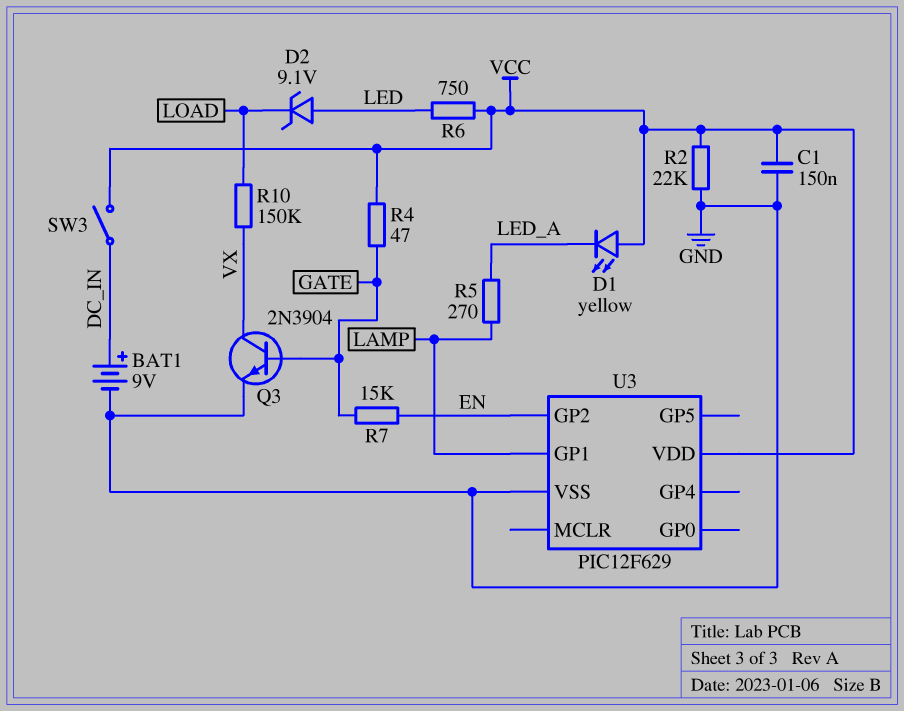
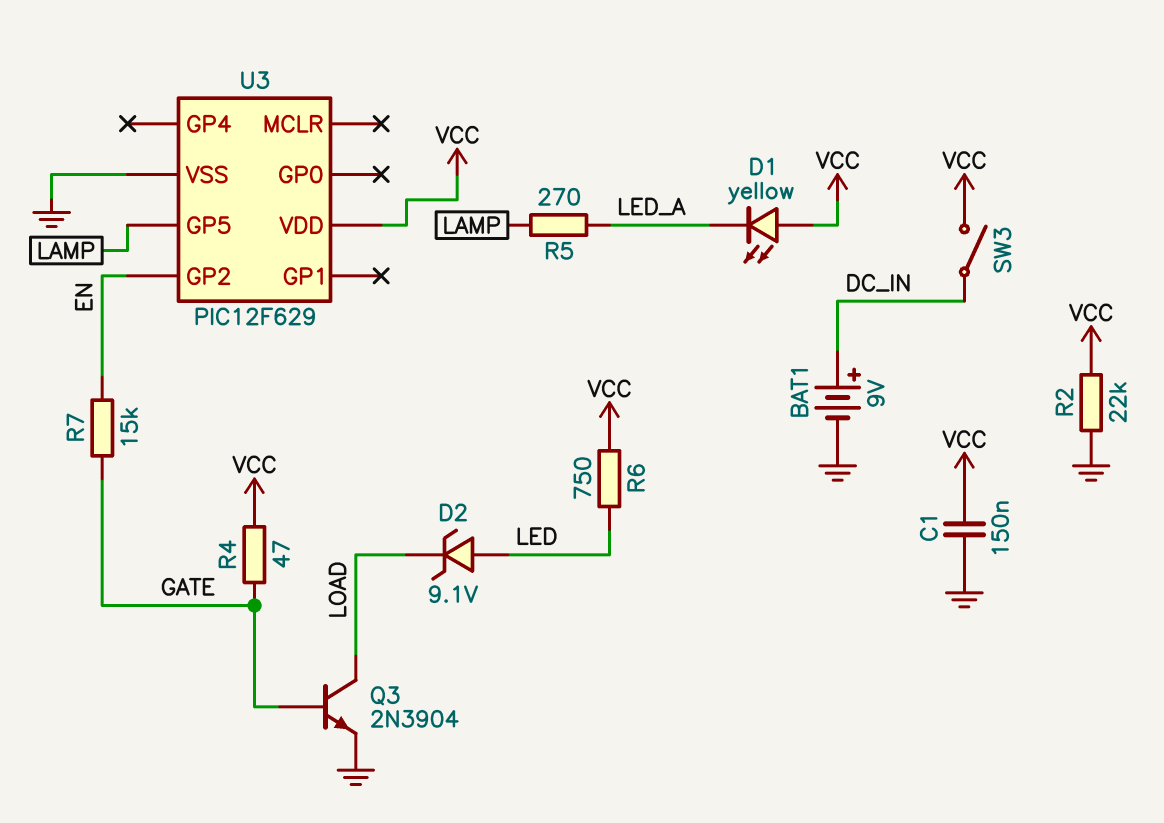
Q3: NPN 2N3904 (B GATE, C VX, E GND) -> NPN 2N3904 (B GATE, C LOAD, E GND)
R10: 150k (LOAD, VX) -> none
U3 pin GP1: LAMP -> none
U3 pin GP5: none -> LAMP

